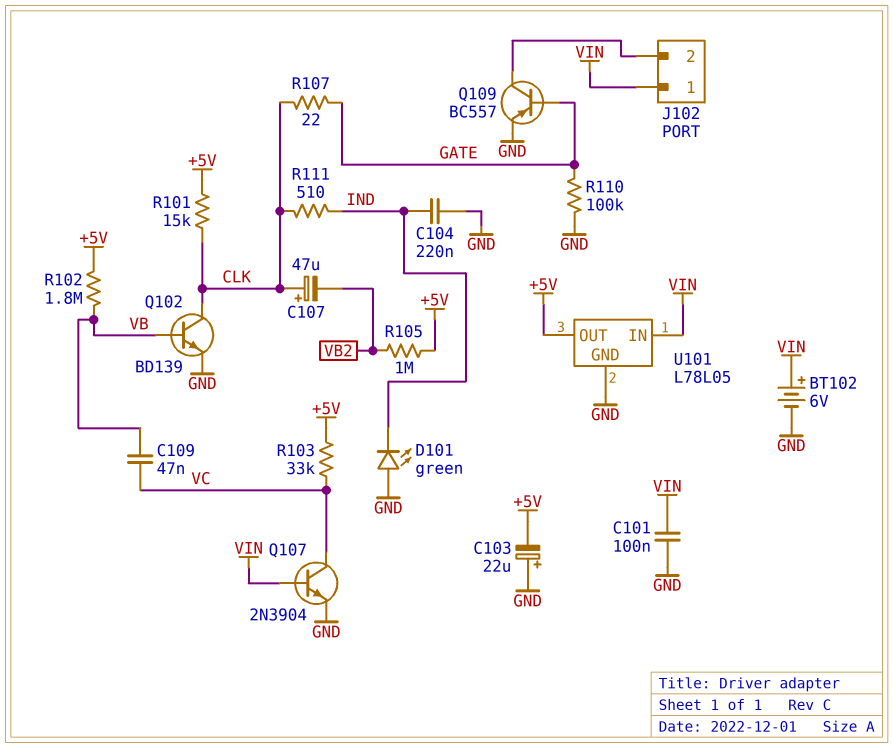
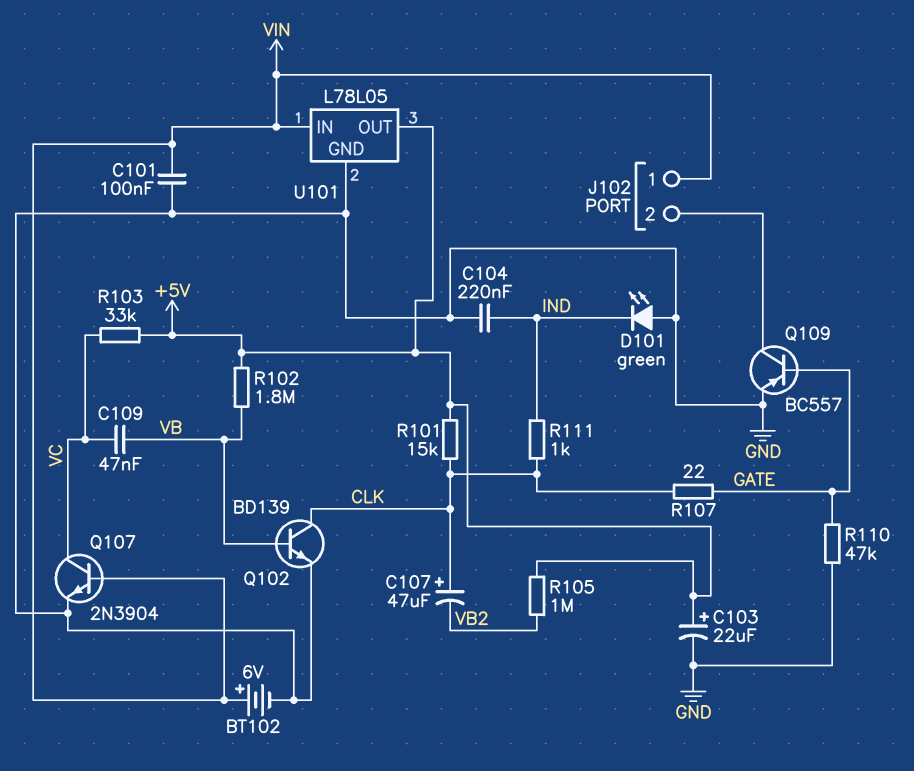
C103: 22uF (plus GND, minus +5V) -> 22uF (plus +5V, minus GND)
R110: 100k (GATE, GND) -> 47k (GATE, GND)
R111: 510 (CLK, IND) -> 1k (CLK, IND)

